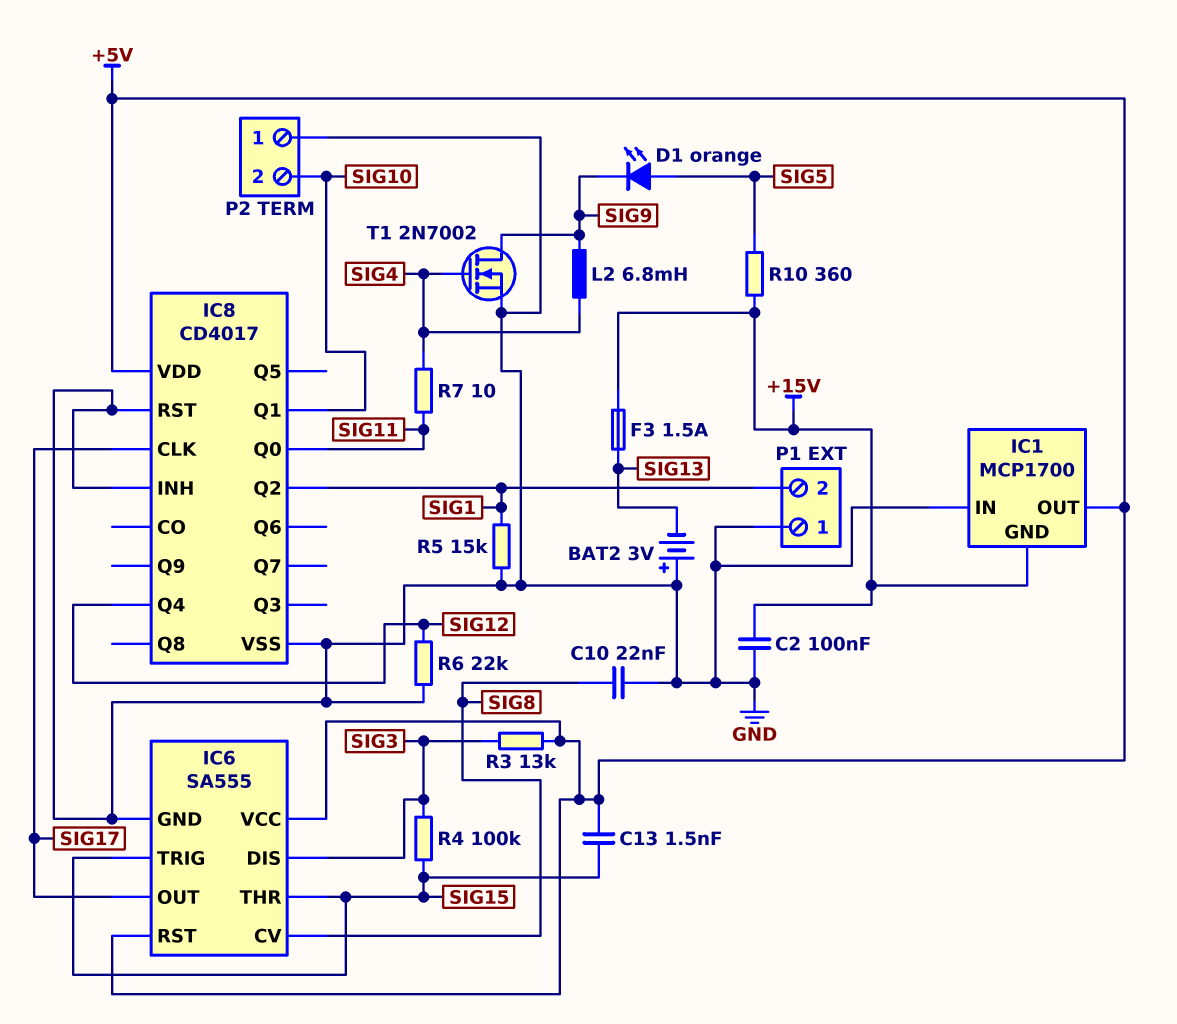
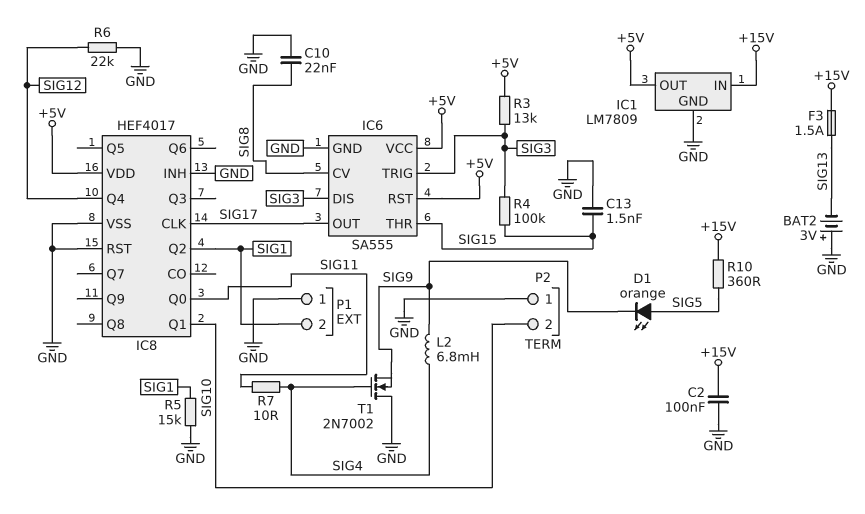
C13: 1.5nF (+5V, SIG15) -> 1.5nF (GND, SIG15)
IC1: MCP1700 -> LM7809
IC1 pin GND: +15V -> GND
IC1 pin IN: GND -> +15V
IC6 pin TRIG: SIG15 -> SIG3
IC8: CD4017 -> HEF4017
T1: NMOS 2N7002 (G SIG4, D SIG9, S GND) -> NMOS 2N7002 (G SIG4, D GND, S SIG9)

